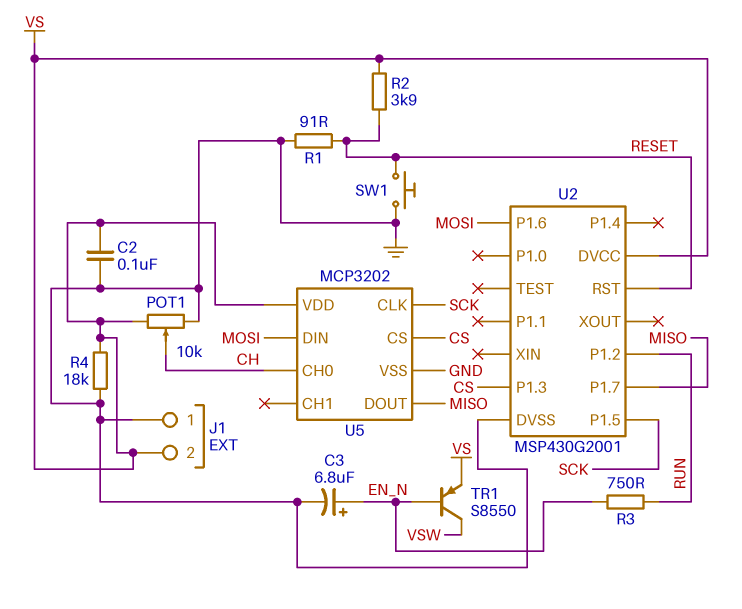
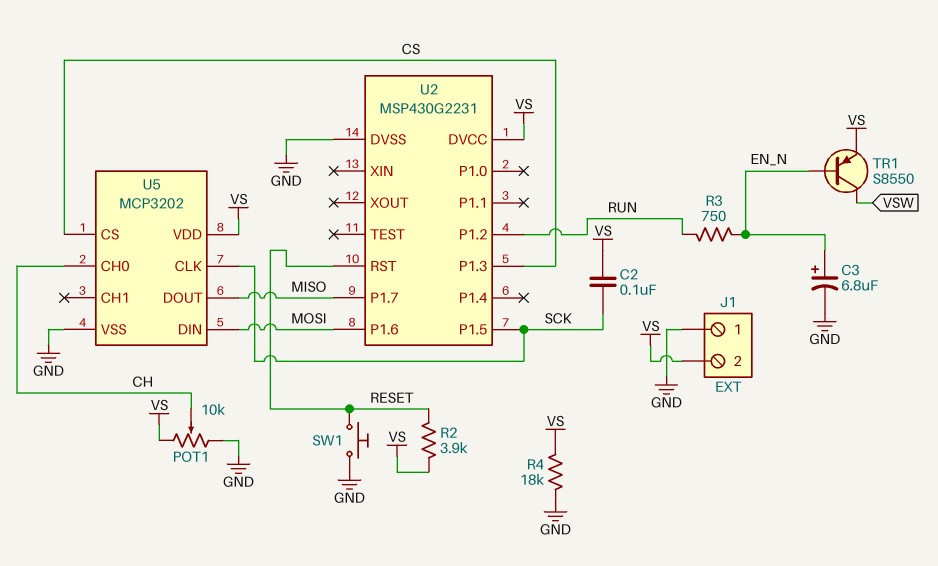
C2: 100nF (GND, VS) -> 100nF (SCK, VS)
R1: 91 (GND, RESET) -> none
U2: MSP430G2001 -> MSP430G2231

